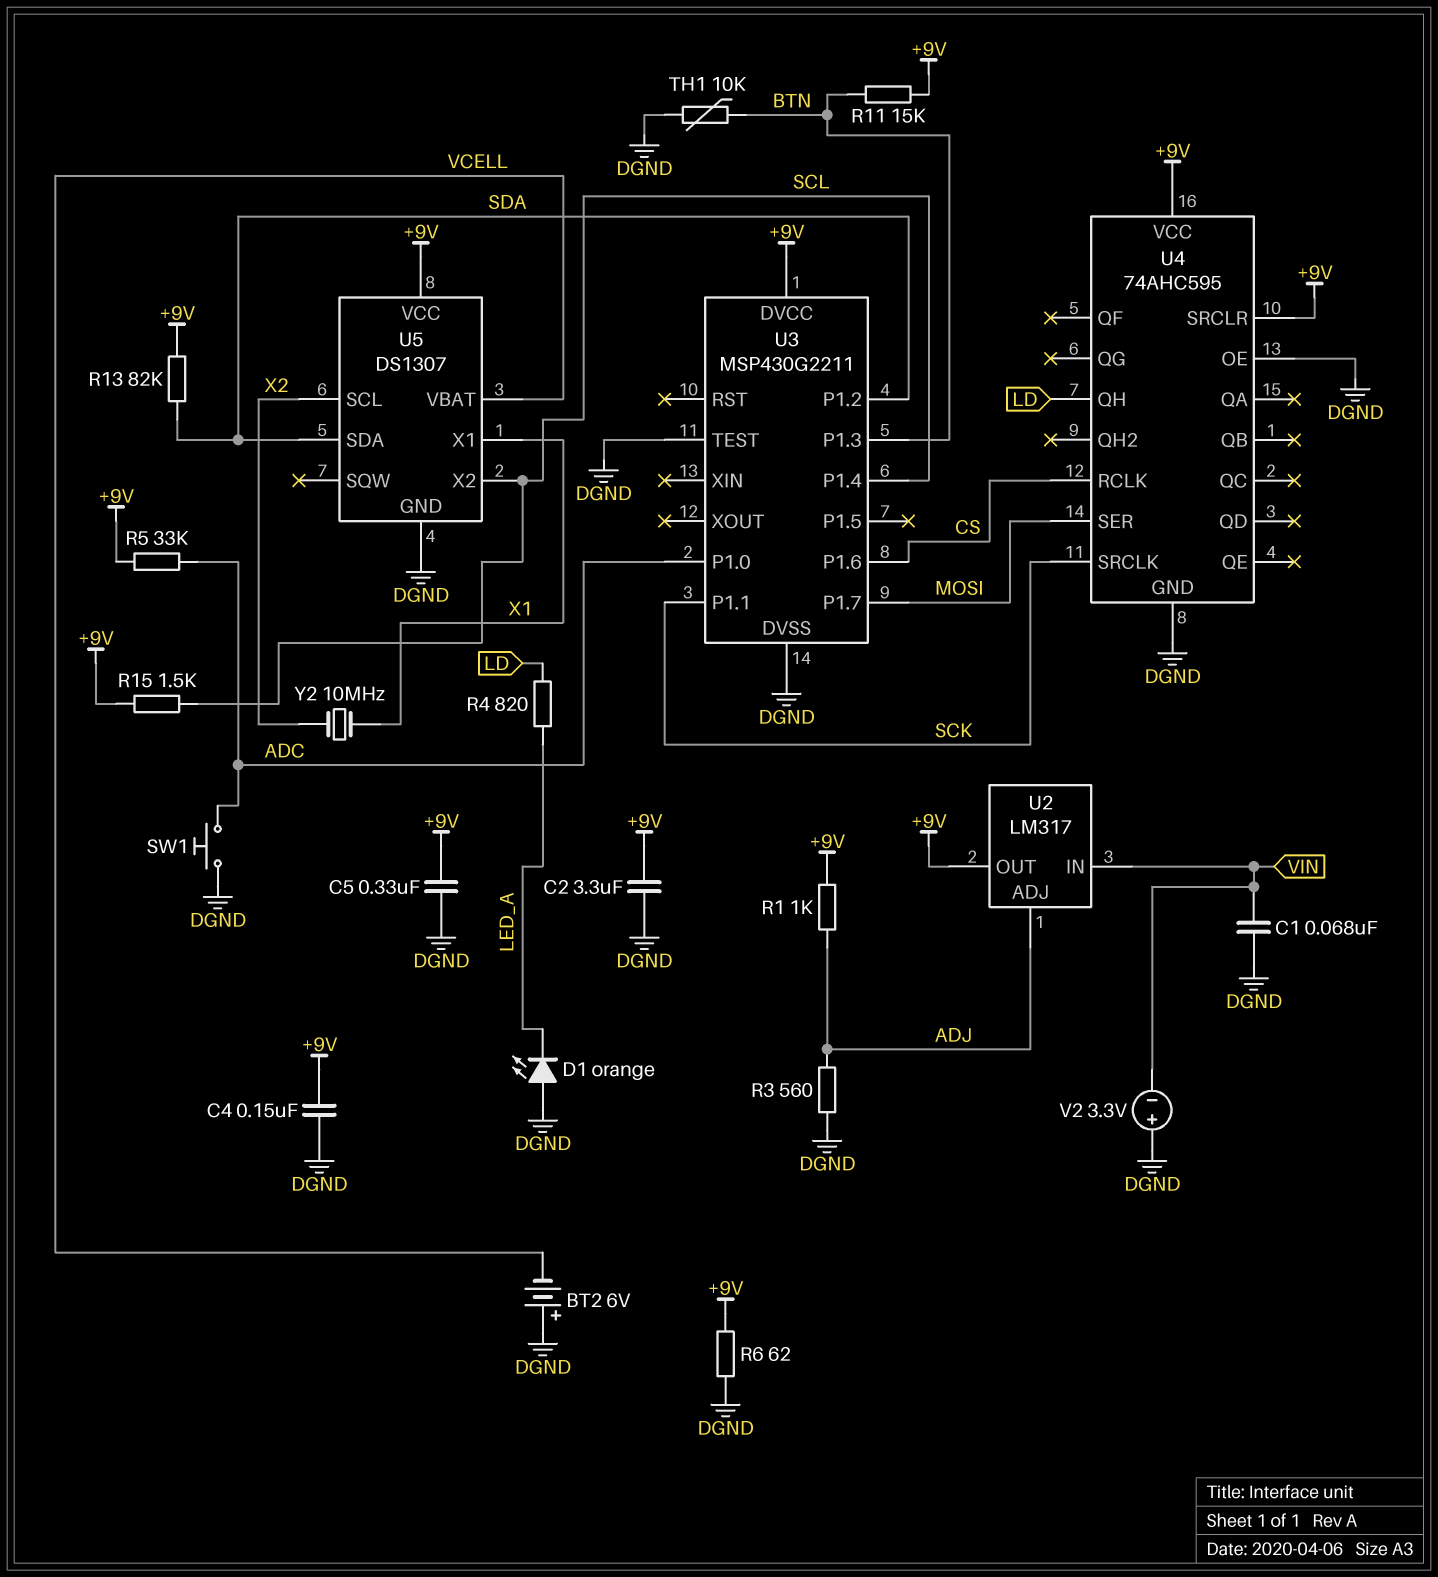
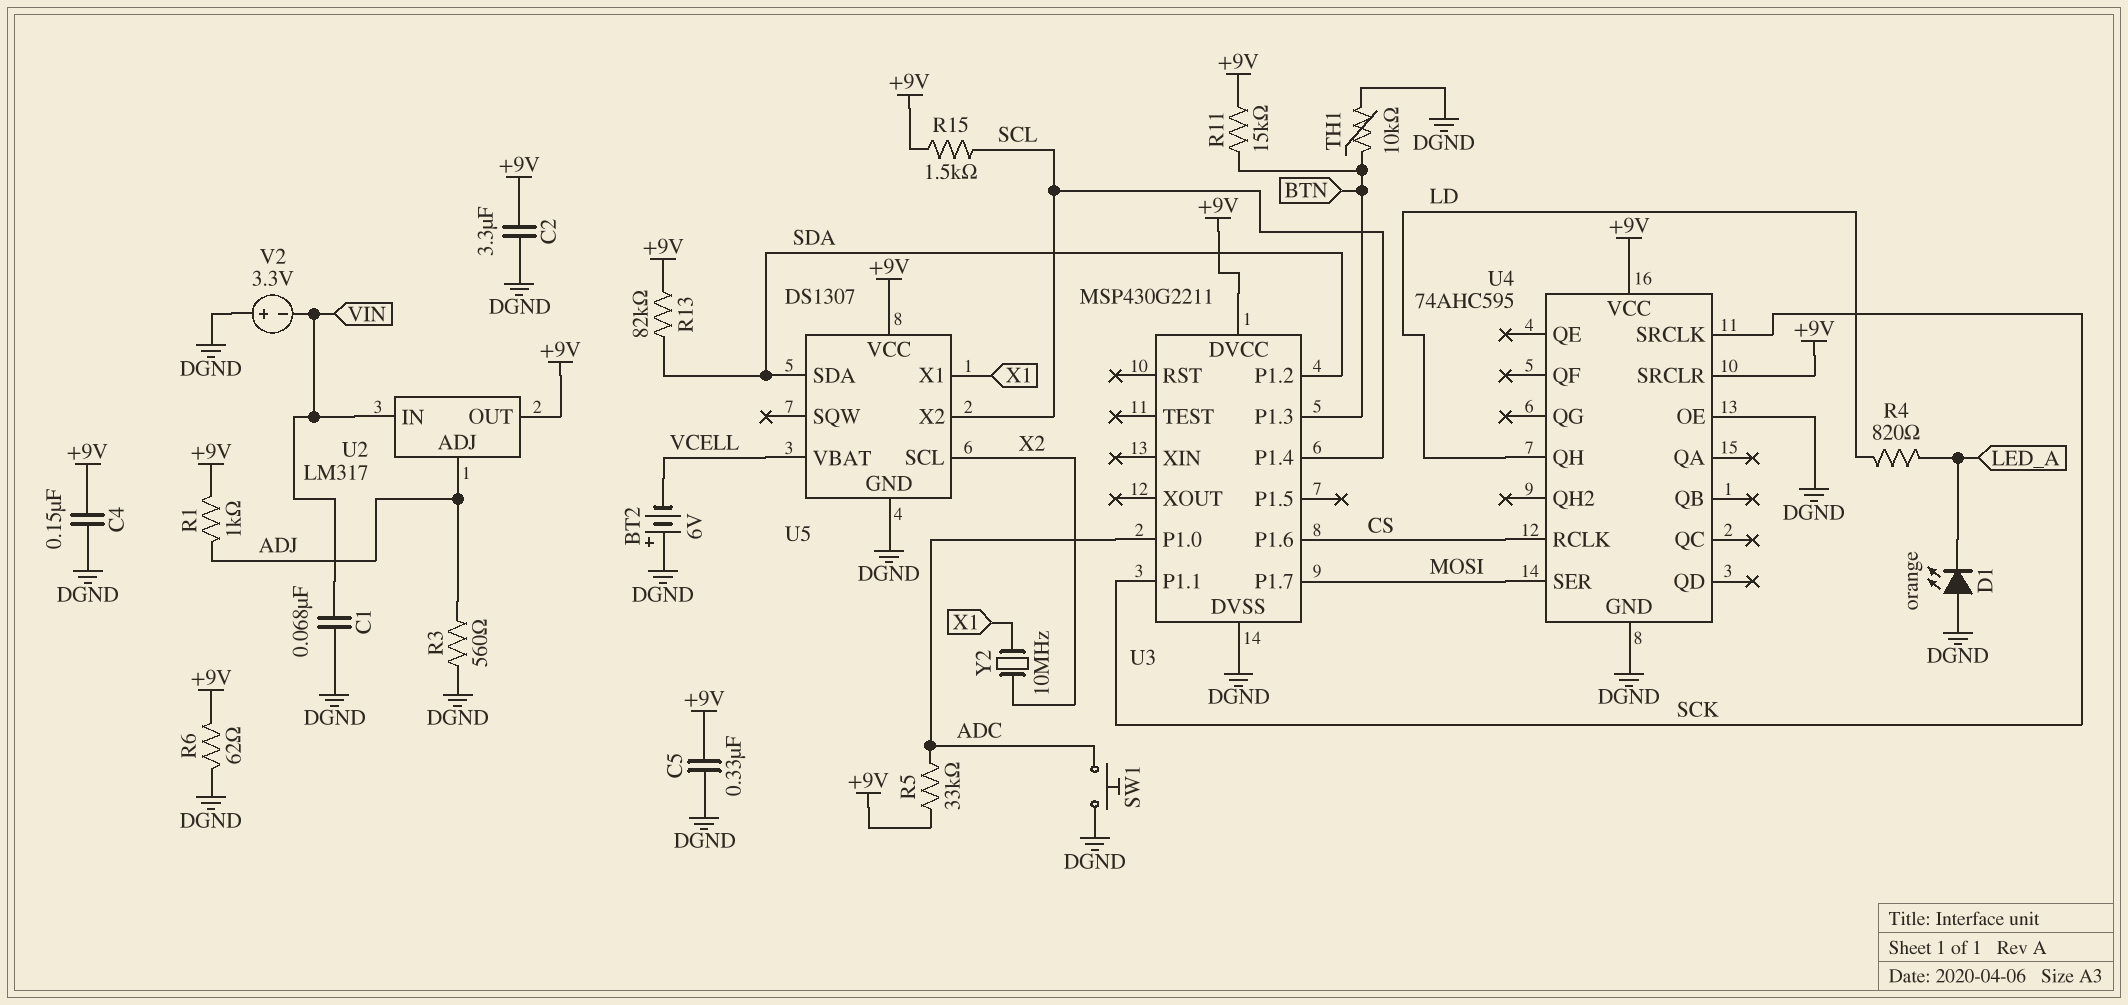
U3 pin TEST: DGND -> none

